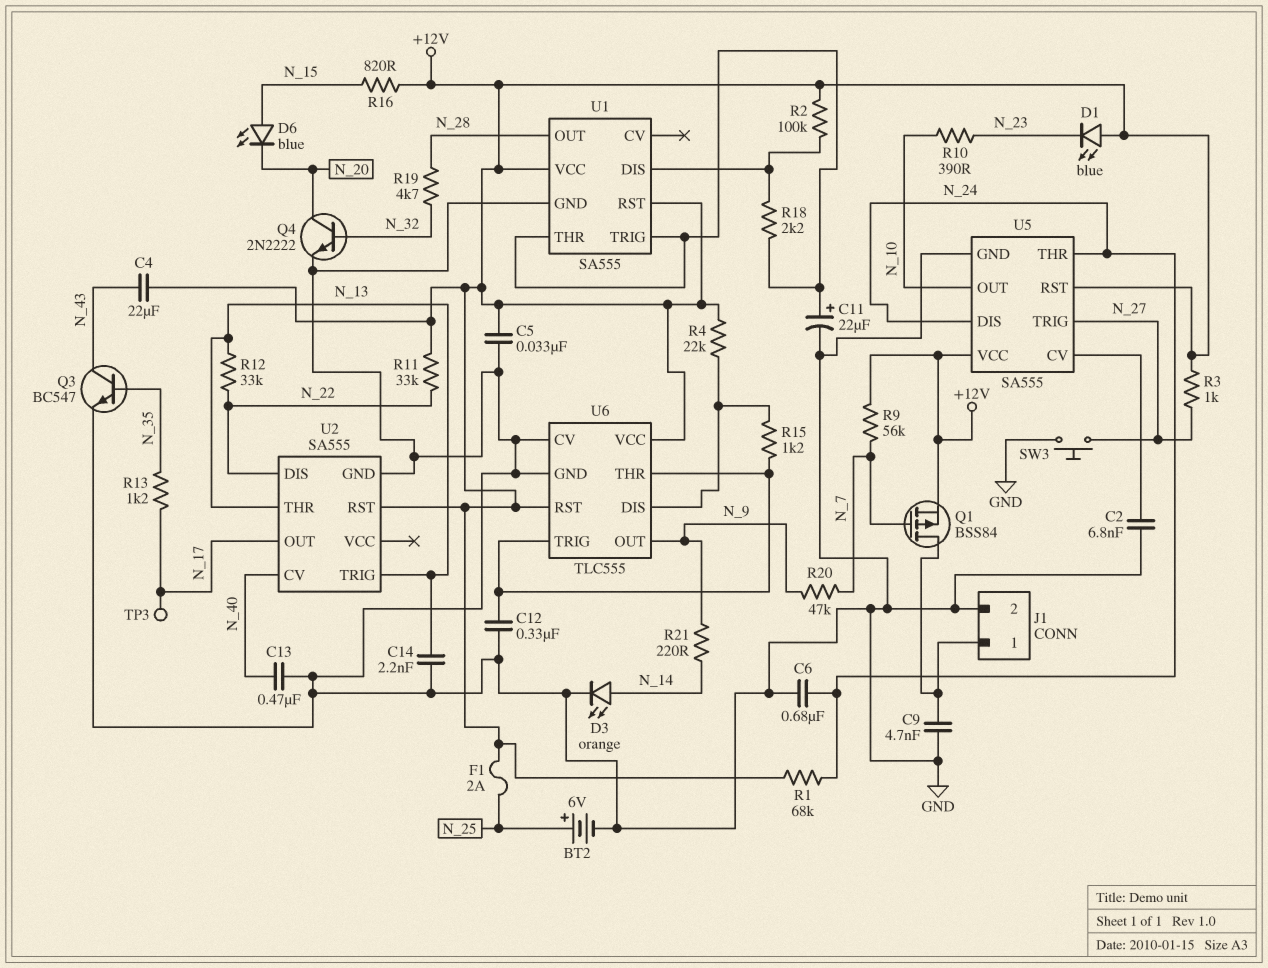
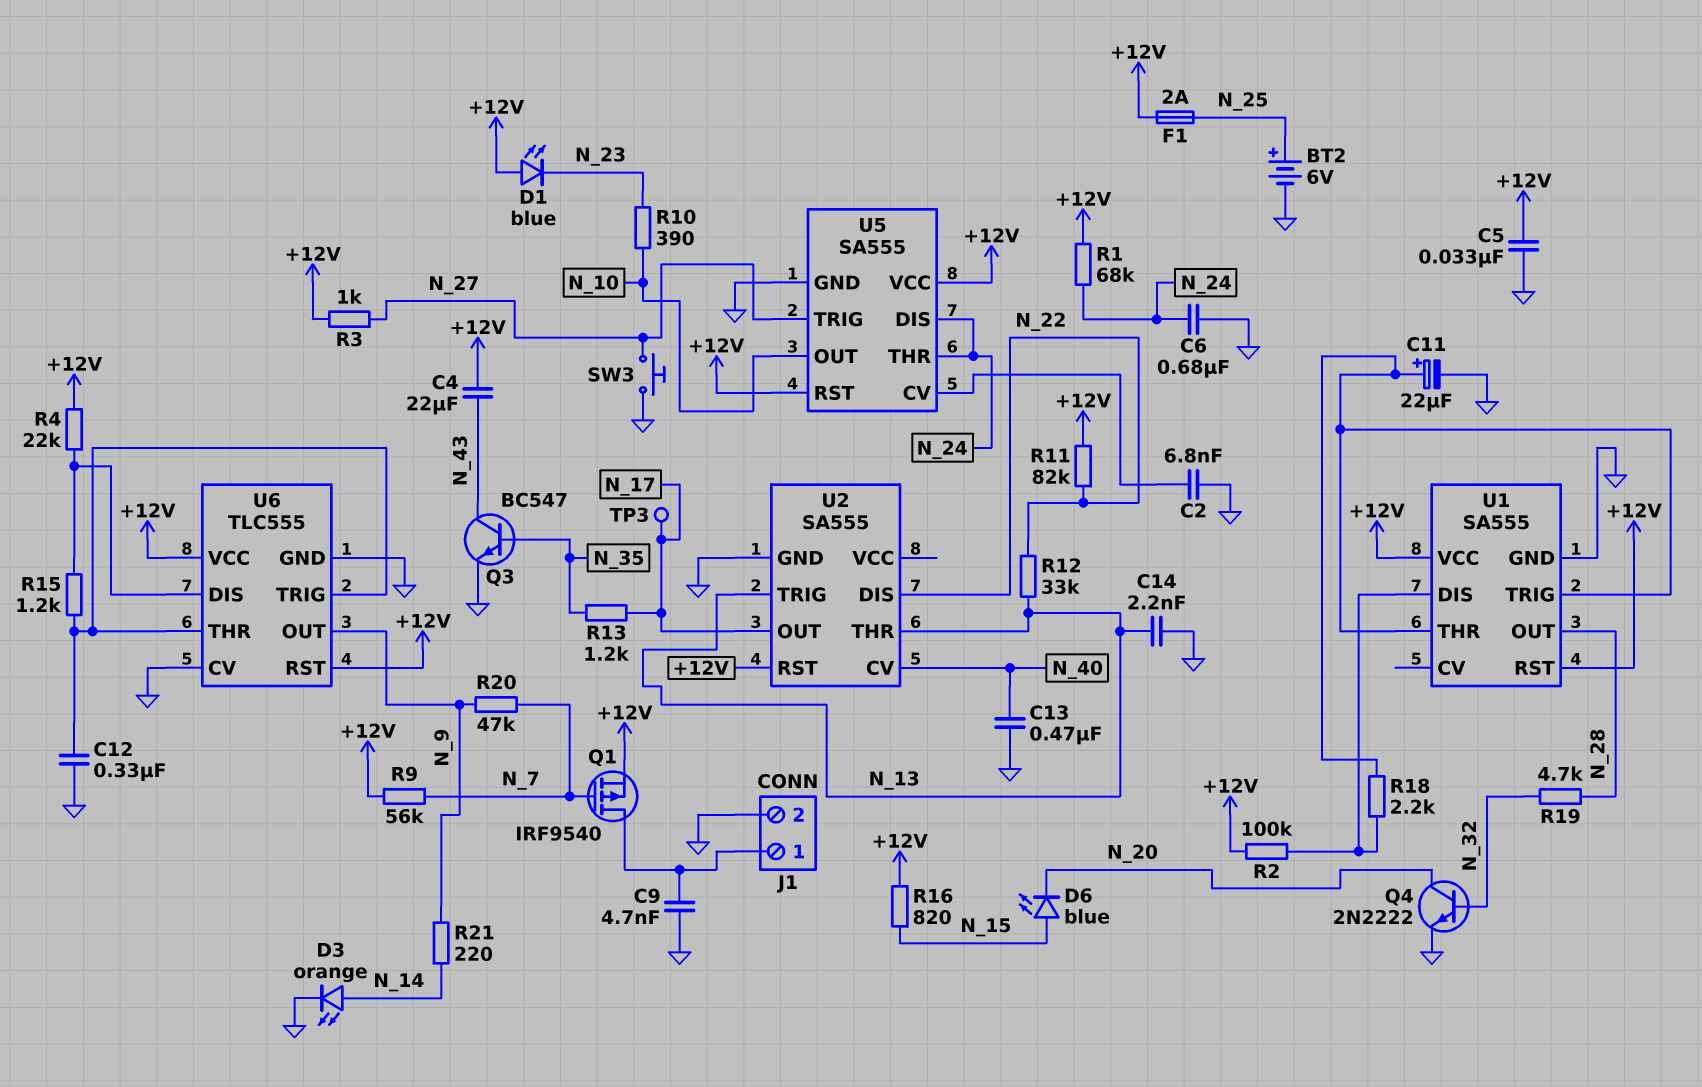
Q1: PMOS BSS84 (G N_7, D J1/1, S +12V) -> PMOS IRF9540 (G N_7, D J1/1, S +12V)
R11: 33k (+12V, N_22) -> 82k (+12V, N_22)

